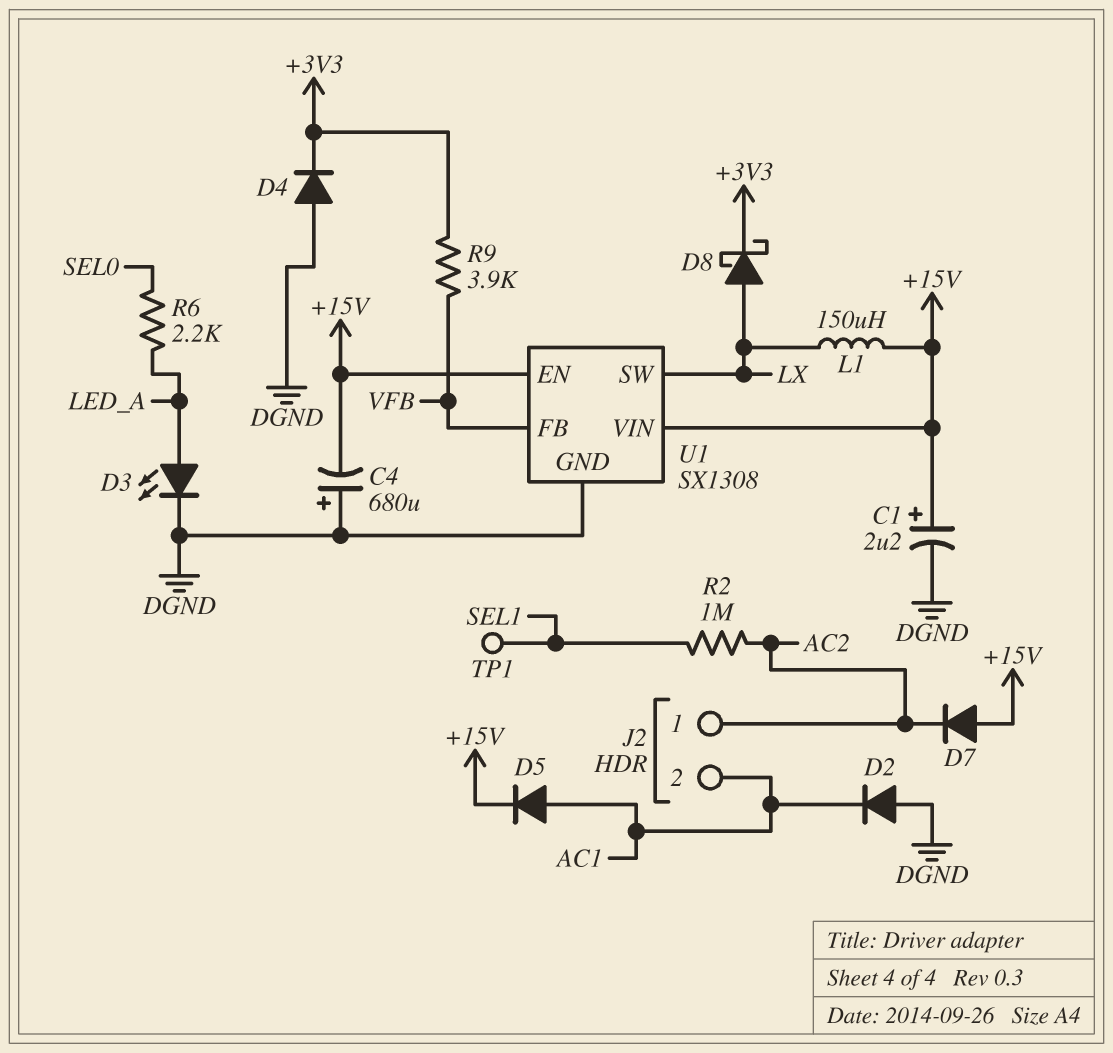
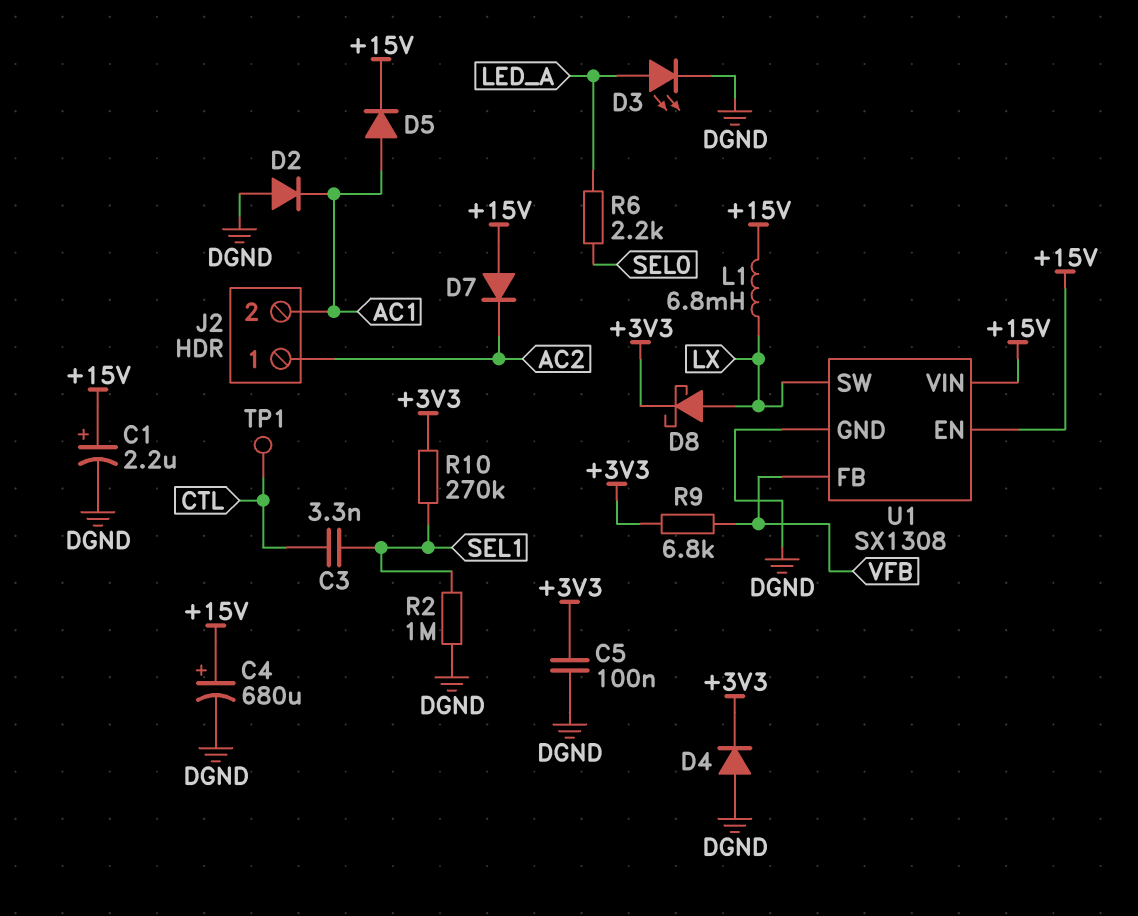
C3: none -> 3.3nF (CTL, SEL1)
C4: 680uF (plus DGND, minus +15V) -> 680uF (plus +15V, minus DGND)
C5: none -> 100nF (+3V3, DGND)
L1: 150uH (+15V, LX) -> 6.8mH (+15V, LX)
R2: 1M (AC2, SEL1) -> 1M (DGND, SEL1)
R9: 3.9k (+3V3, VFB) -> 6.8k (+3V3, VFB)
R10: none -> 270k (+3V3, SEL1)
TP1: test point (SEL1) -> test point (CTL)

